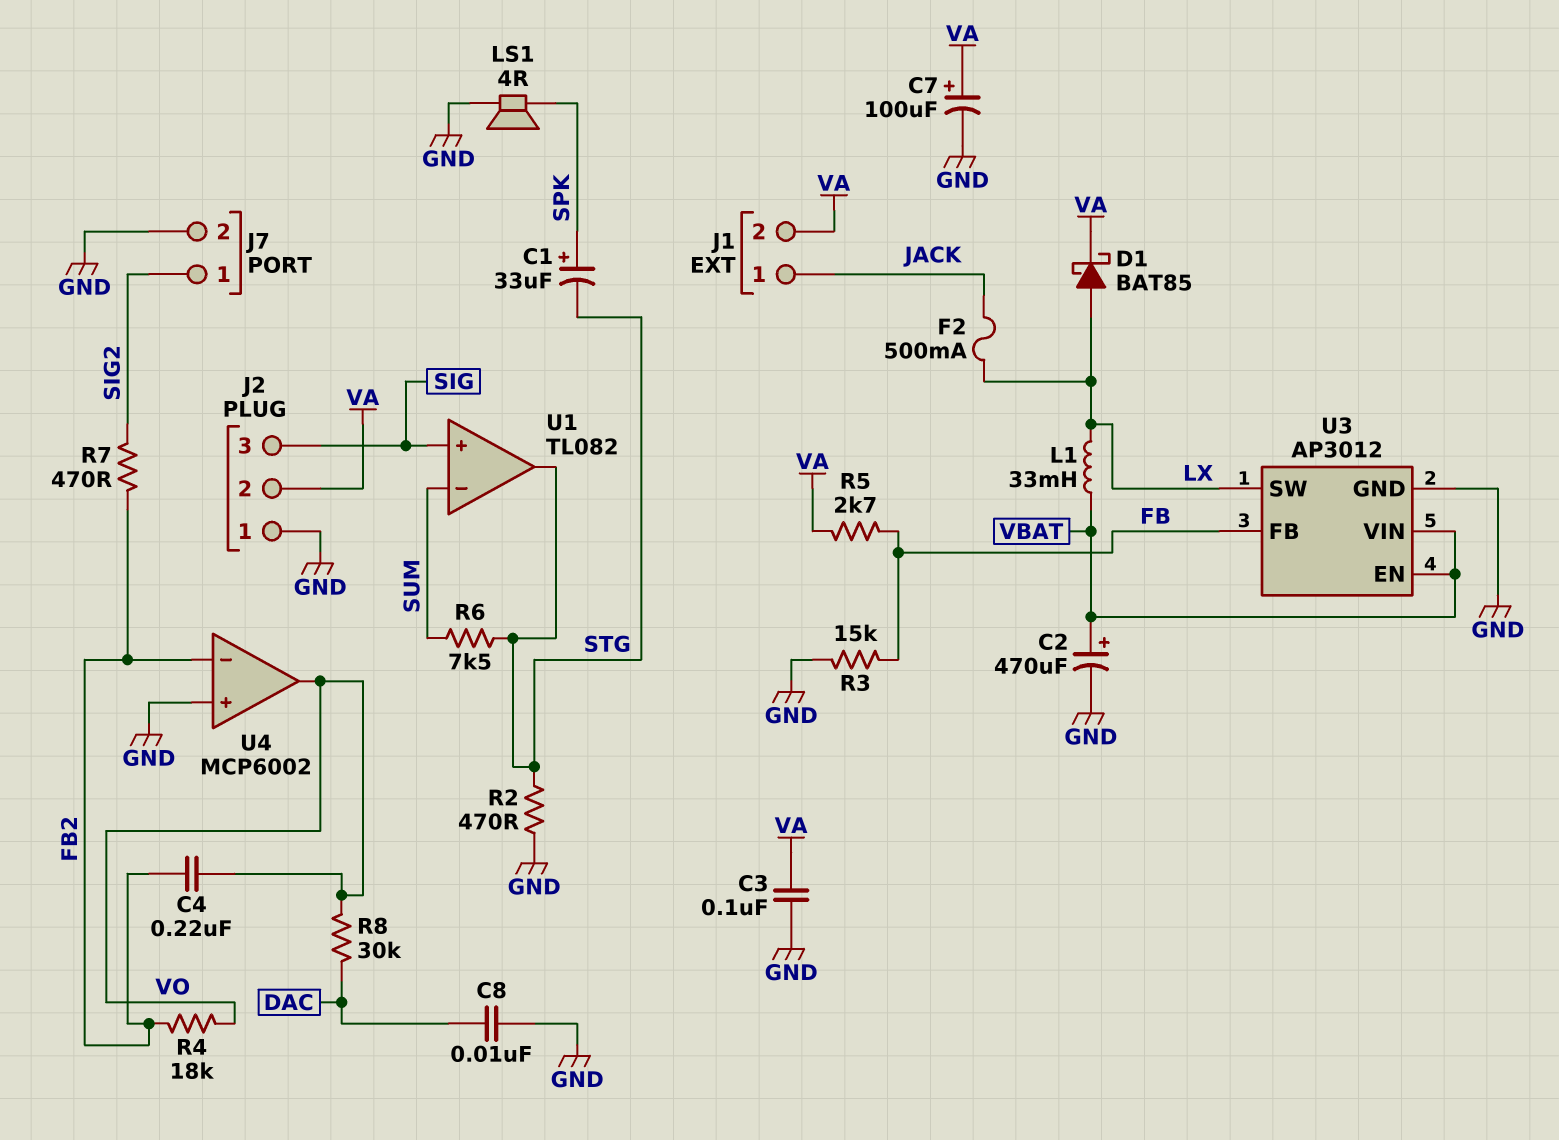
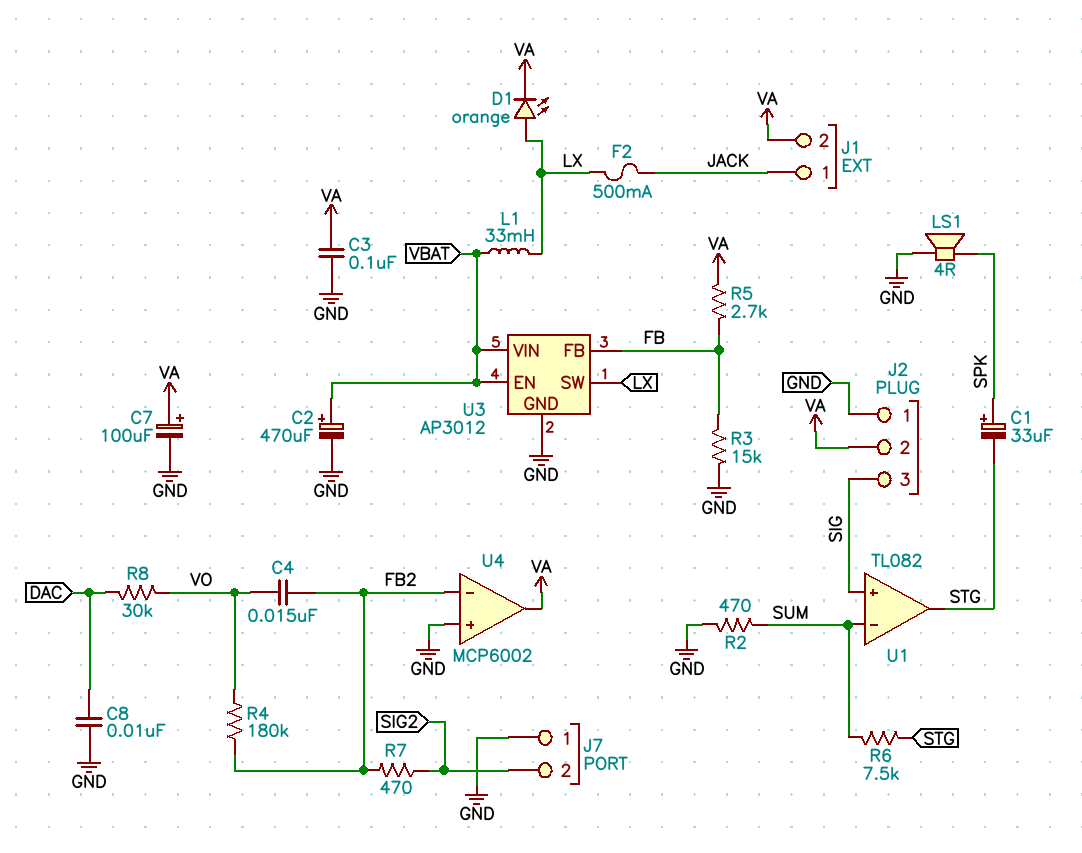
C4: 220nF (FB2, VO) -> 15nF (FB2, VO)
D1: schottky BAT85 (A LX, K VA) -> LED orange (A LX, K VA)
J7 pin 1: SIG2 -> GND
J7 pin 2: GND -> SIG2
R2: 470 (GND, STG) -> 470 (GND, SUM)
R4: 18k (FB2, VO) -> 180k (FB2, VO)
U4 pin out: VO -> VA

